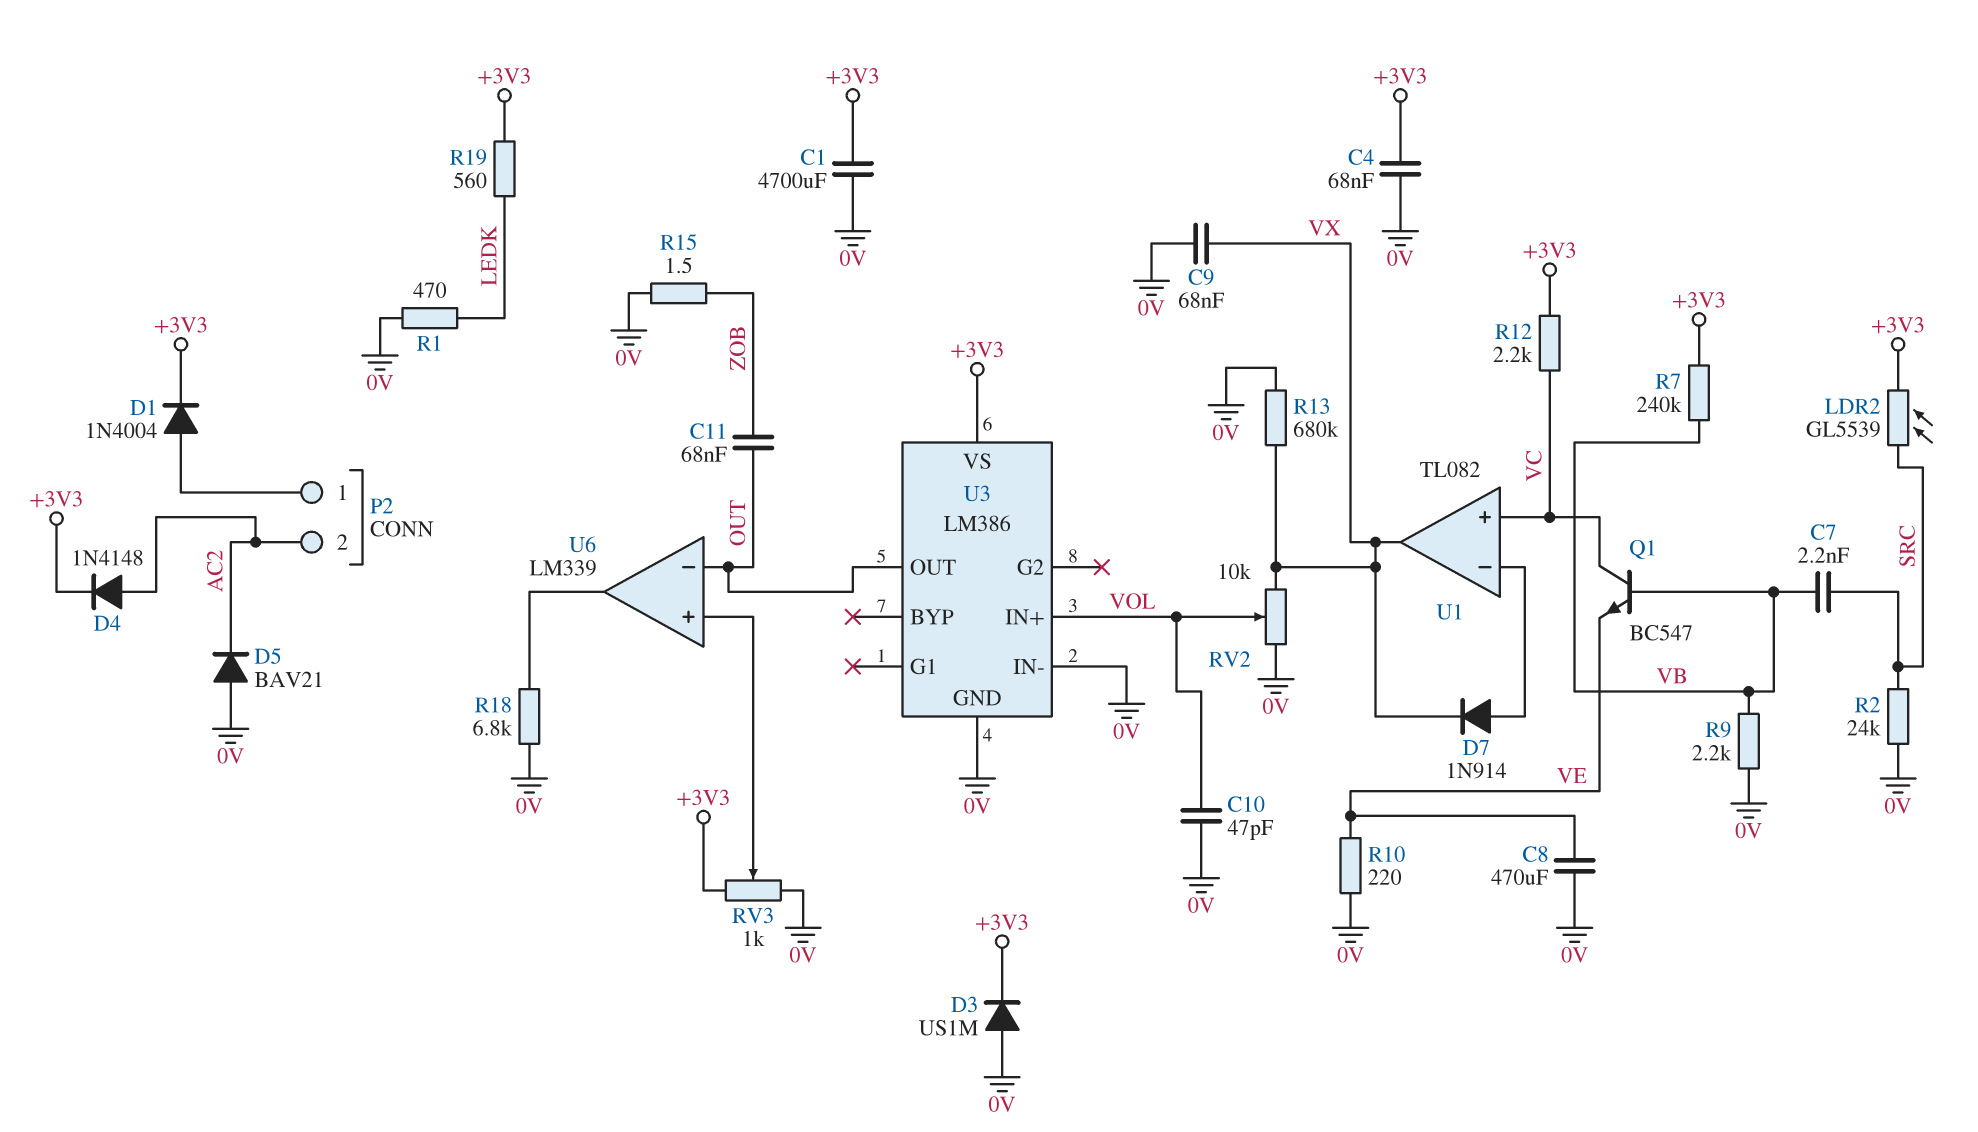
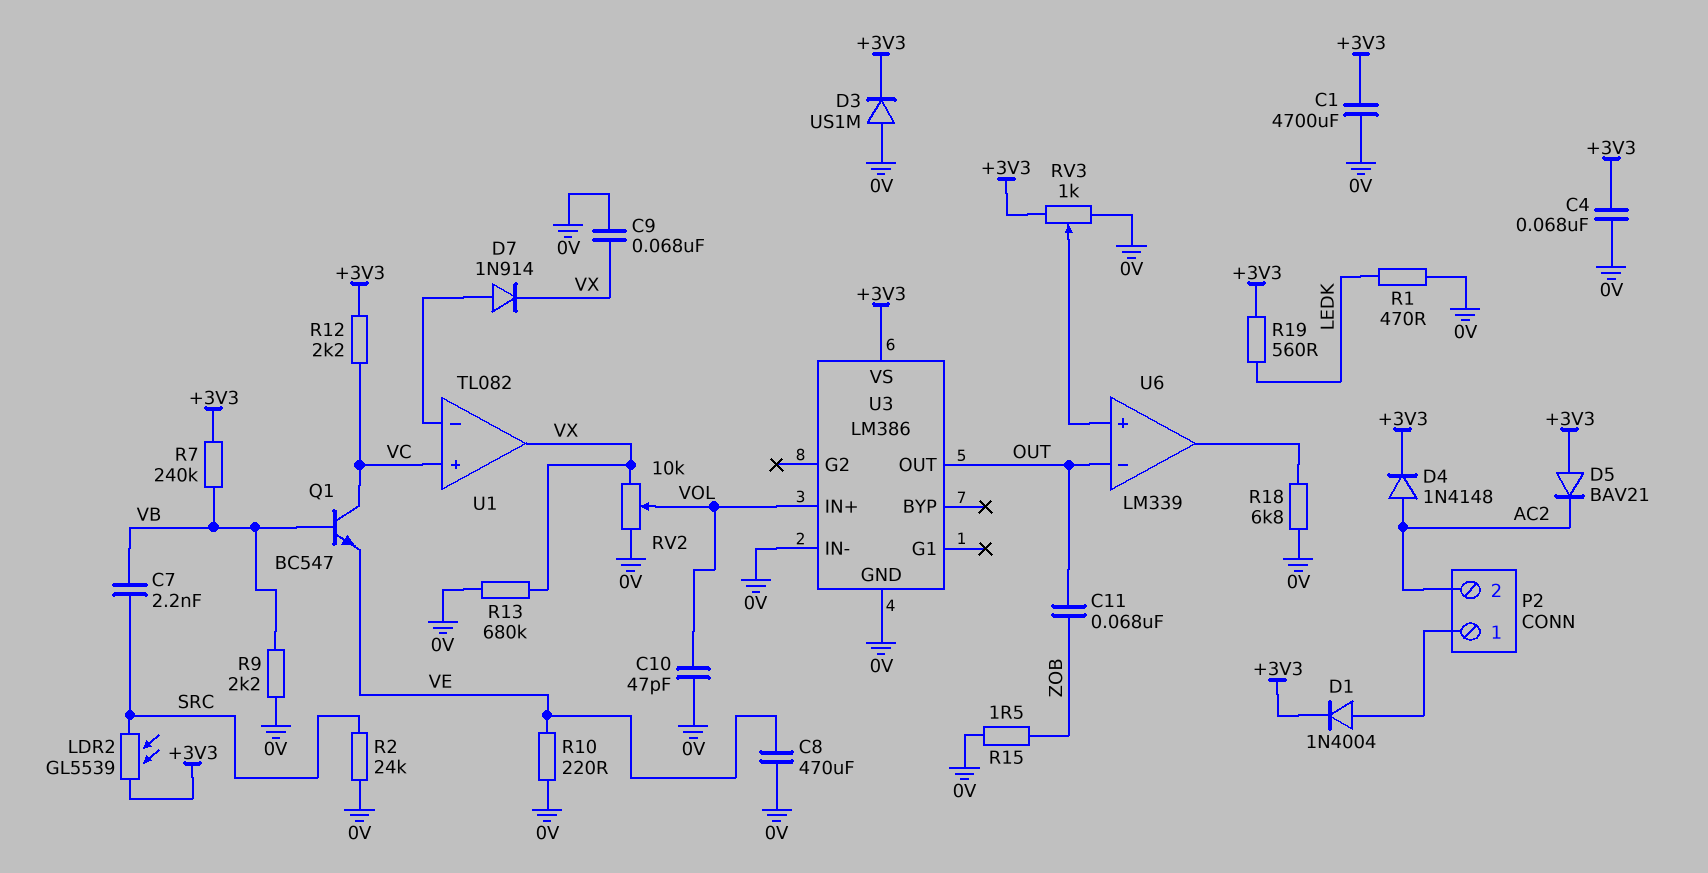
D5: diode BAV21 (A 0V, K AC2) -> diode BAV21 (A +3V3, K AC2)

